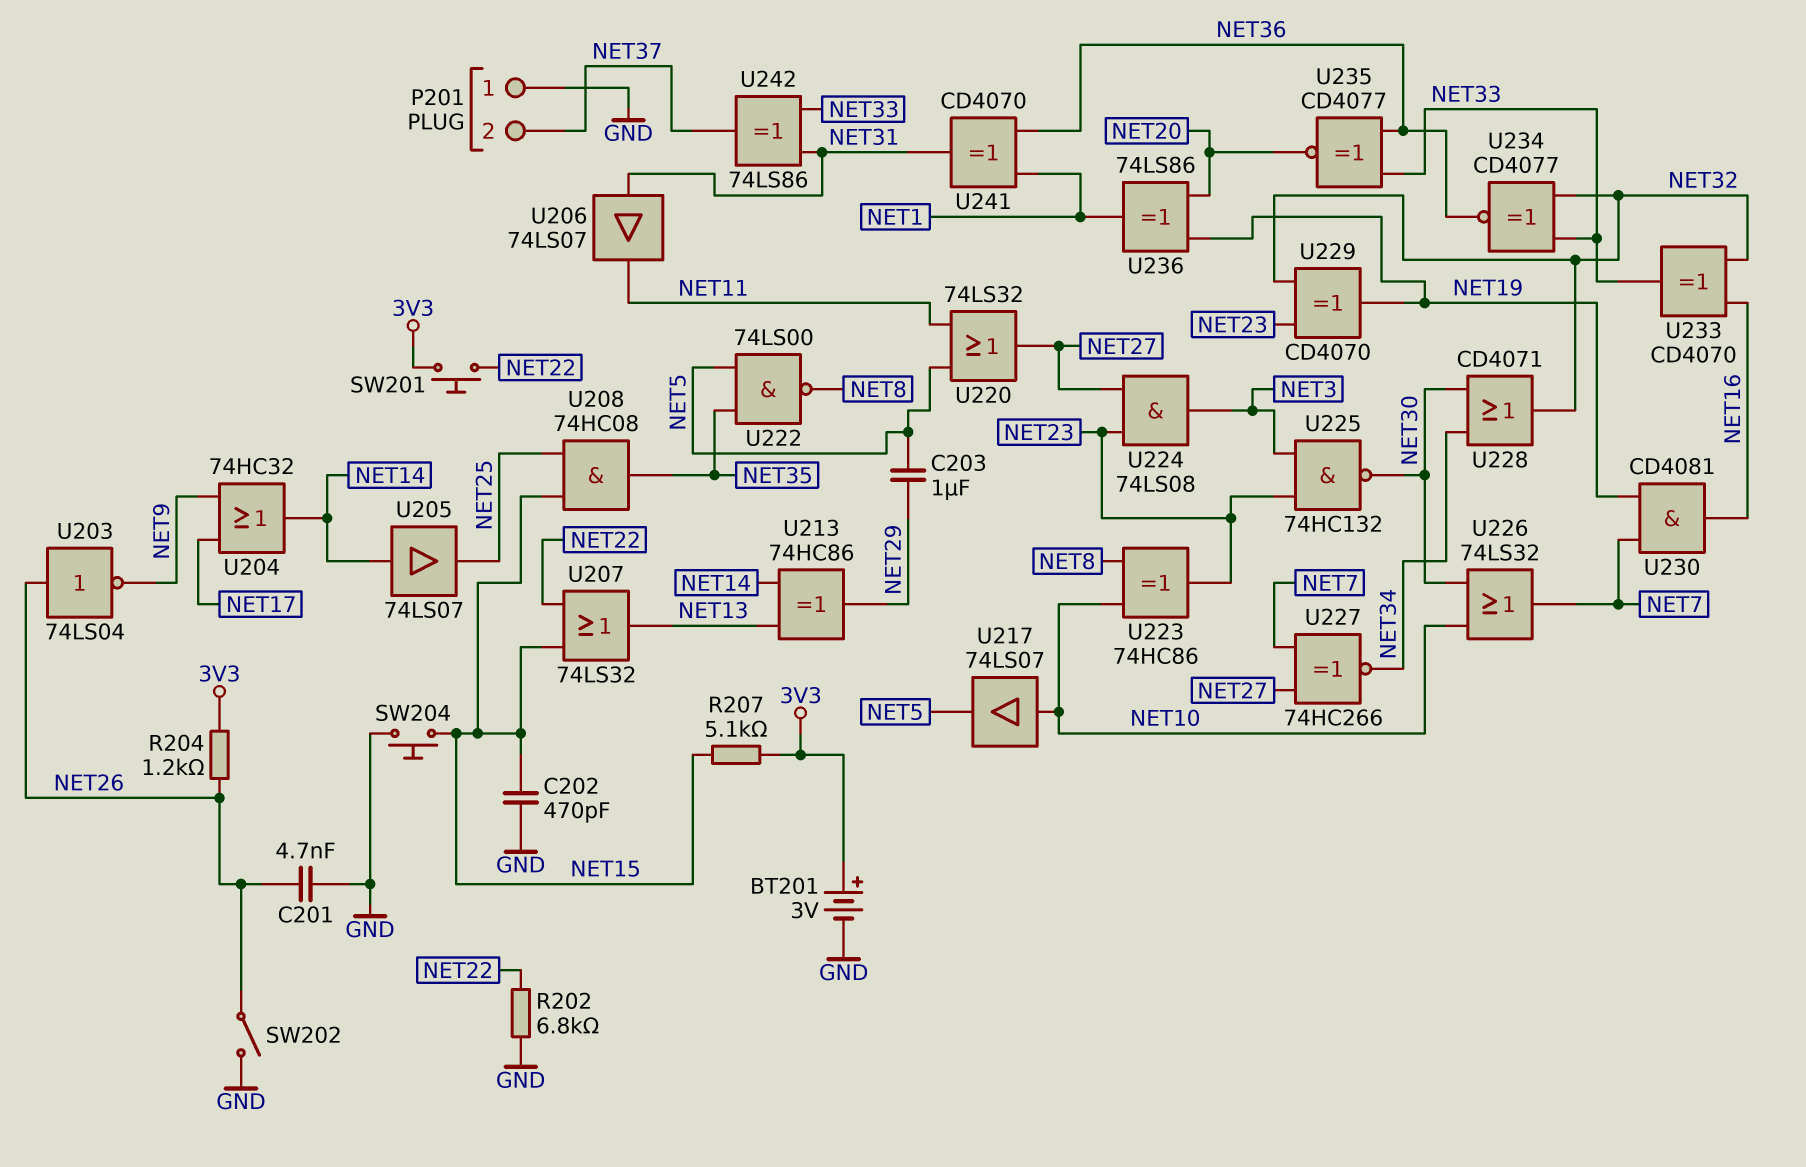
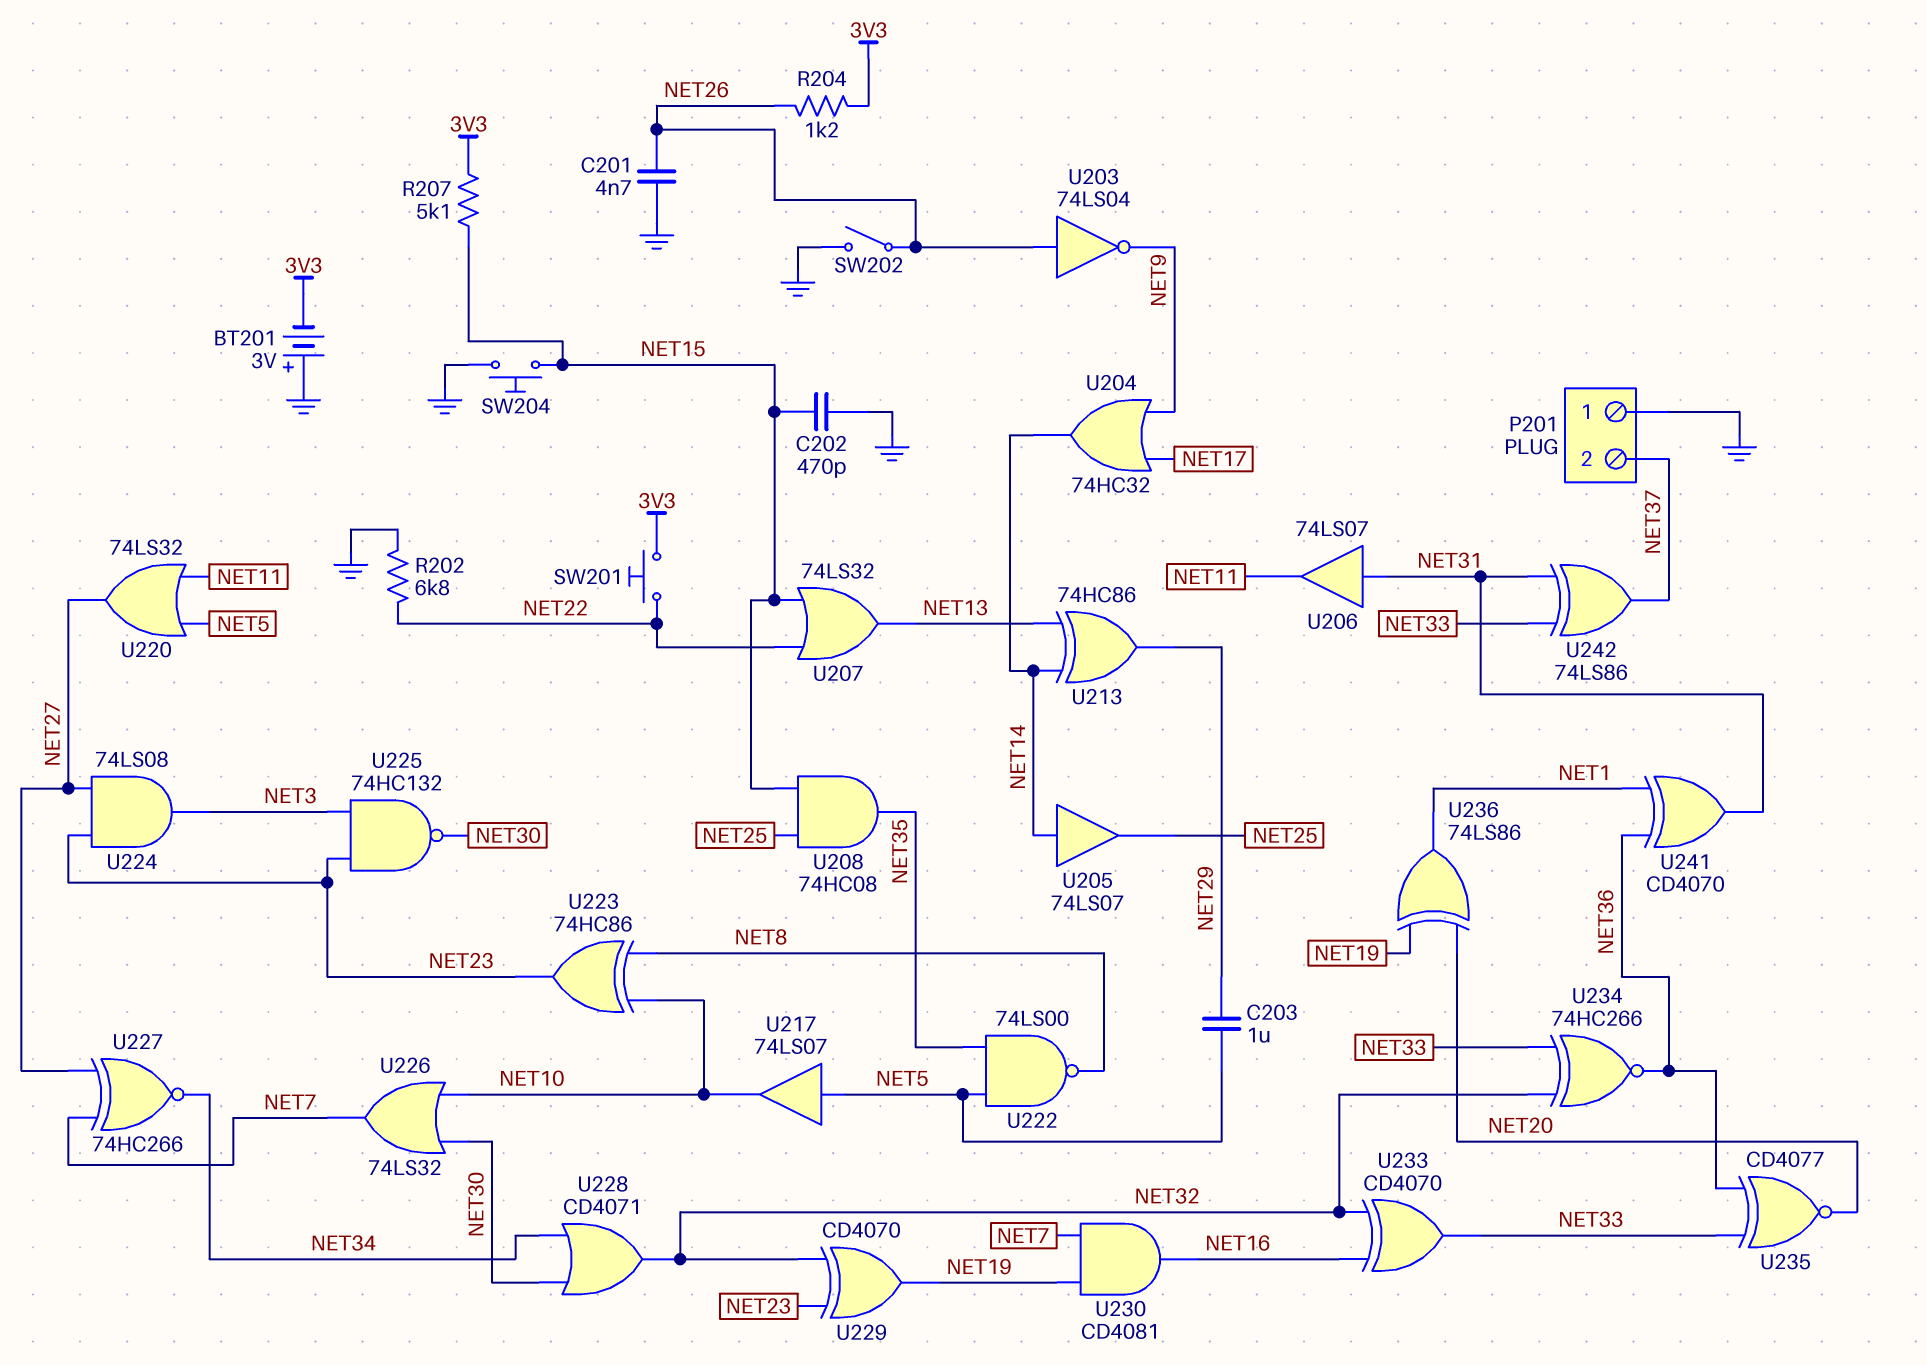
BT201: 3V (plus 3V3, minus GND) -> 3V (plus GND, minus 3V3)
U217: buffer 74LS07 (in NET10, out NET5) -> buffer 74LS07 (in NET5, out NET10)
U234: XNOR CD4077 (in NET32, in NET33, out NET36) -> XNOR 74HC266 (in NET32, in NET33, out NET36)

